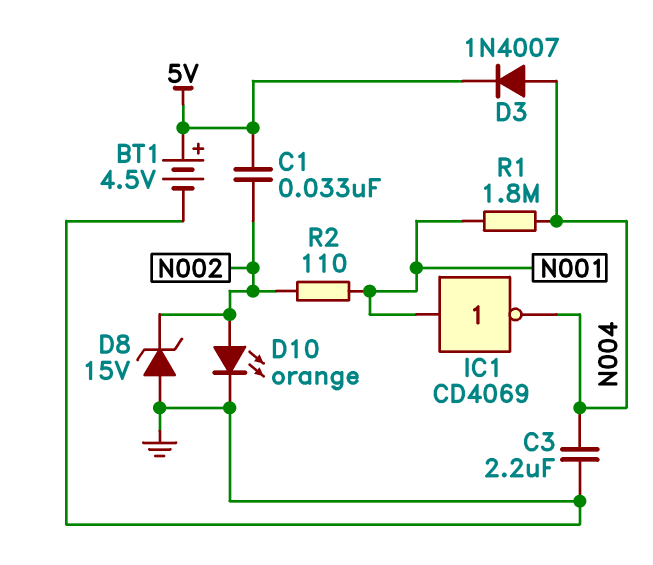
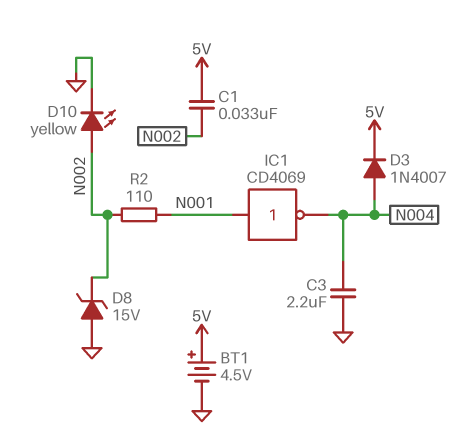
D10: LED orange (A N002, K GND) -> LED yellow (A N002, K GND)
R1: 1.8M (N001, N004) -> none

